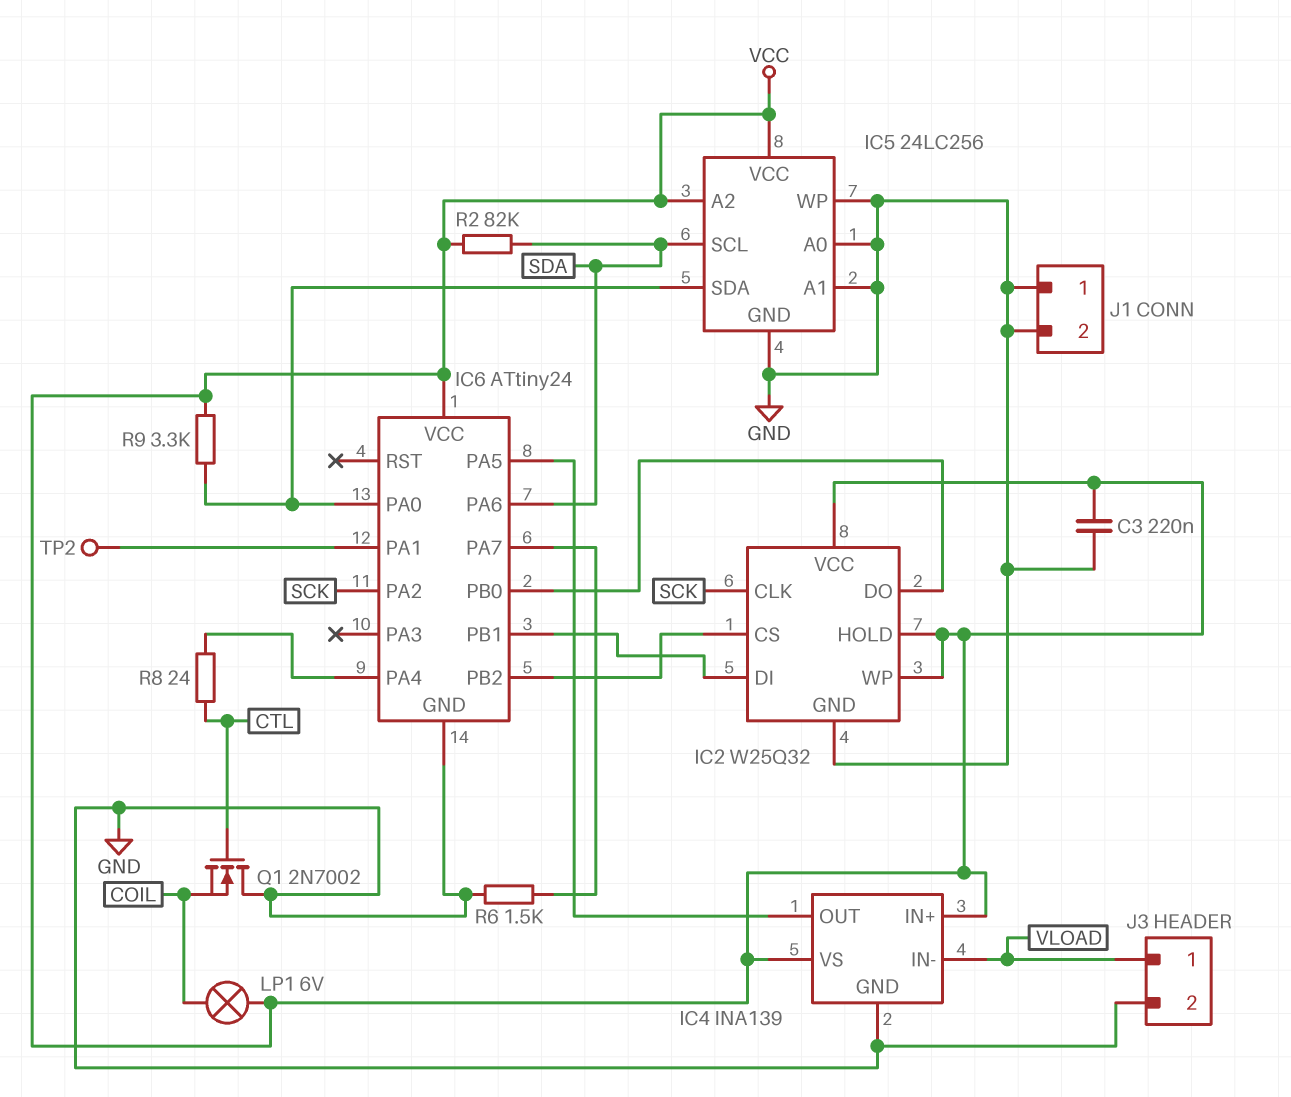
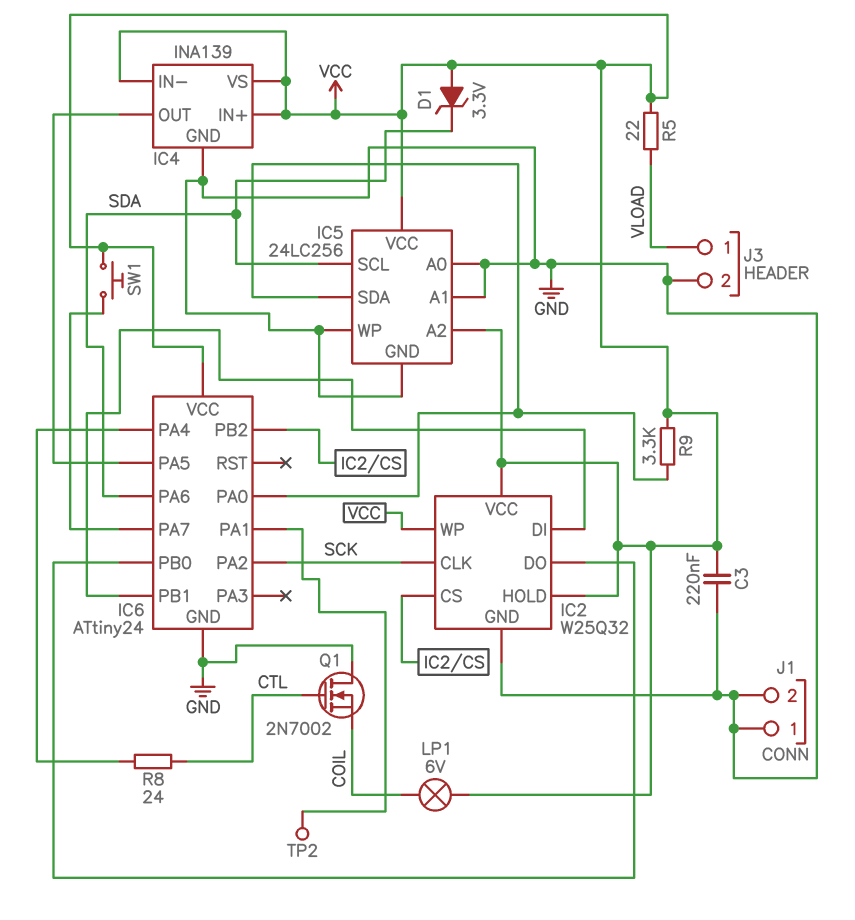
D1: none -> zener 3.3V (A VCC, K SDA)
IC4 pin IN-: VLOAD -> VCC
R2: 82k (SDA, VCC) -> none
R5: none -> 22 (VCC, VLOAD)
R6: 1.5k (GND, IC6/PA7) -> none
SW1: none -> button (IC6/PA7, VCC)

